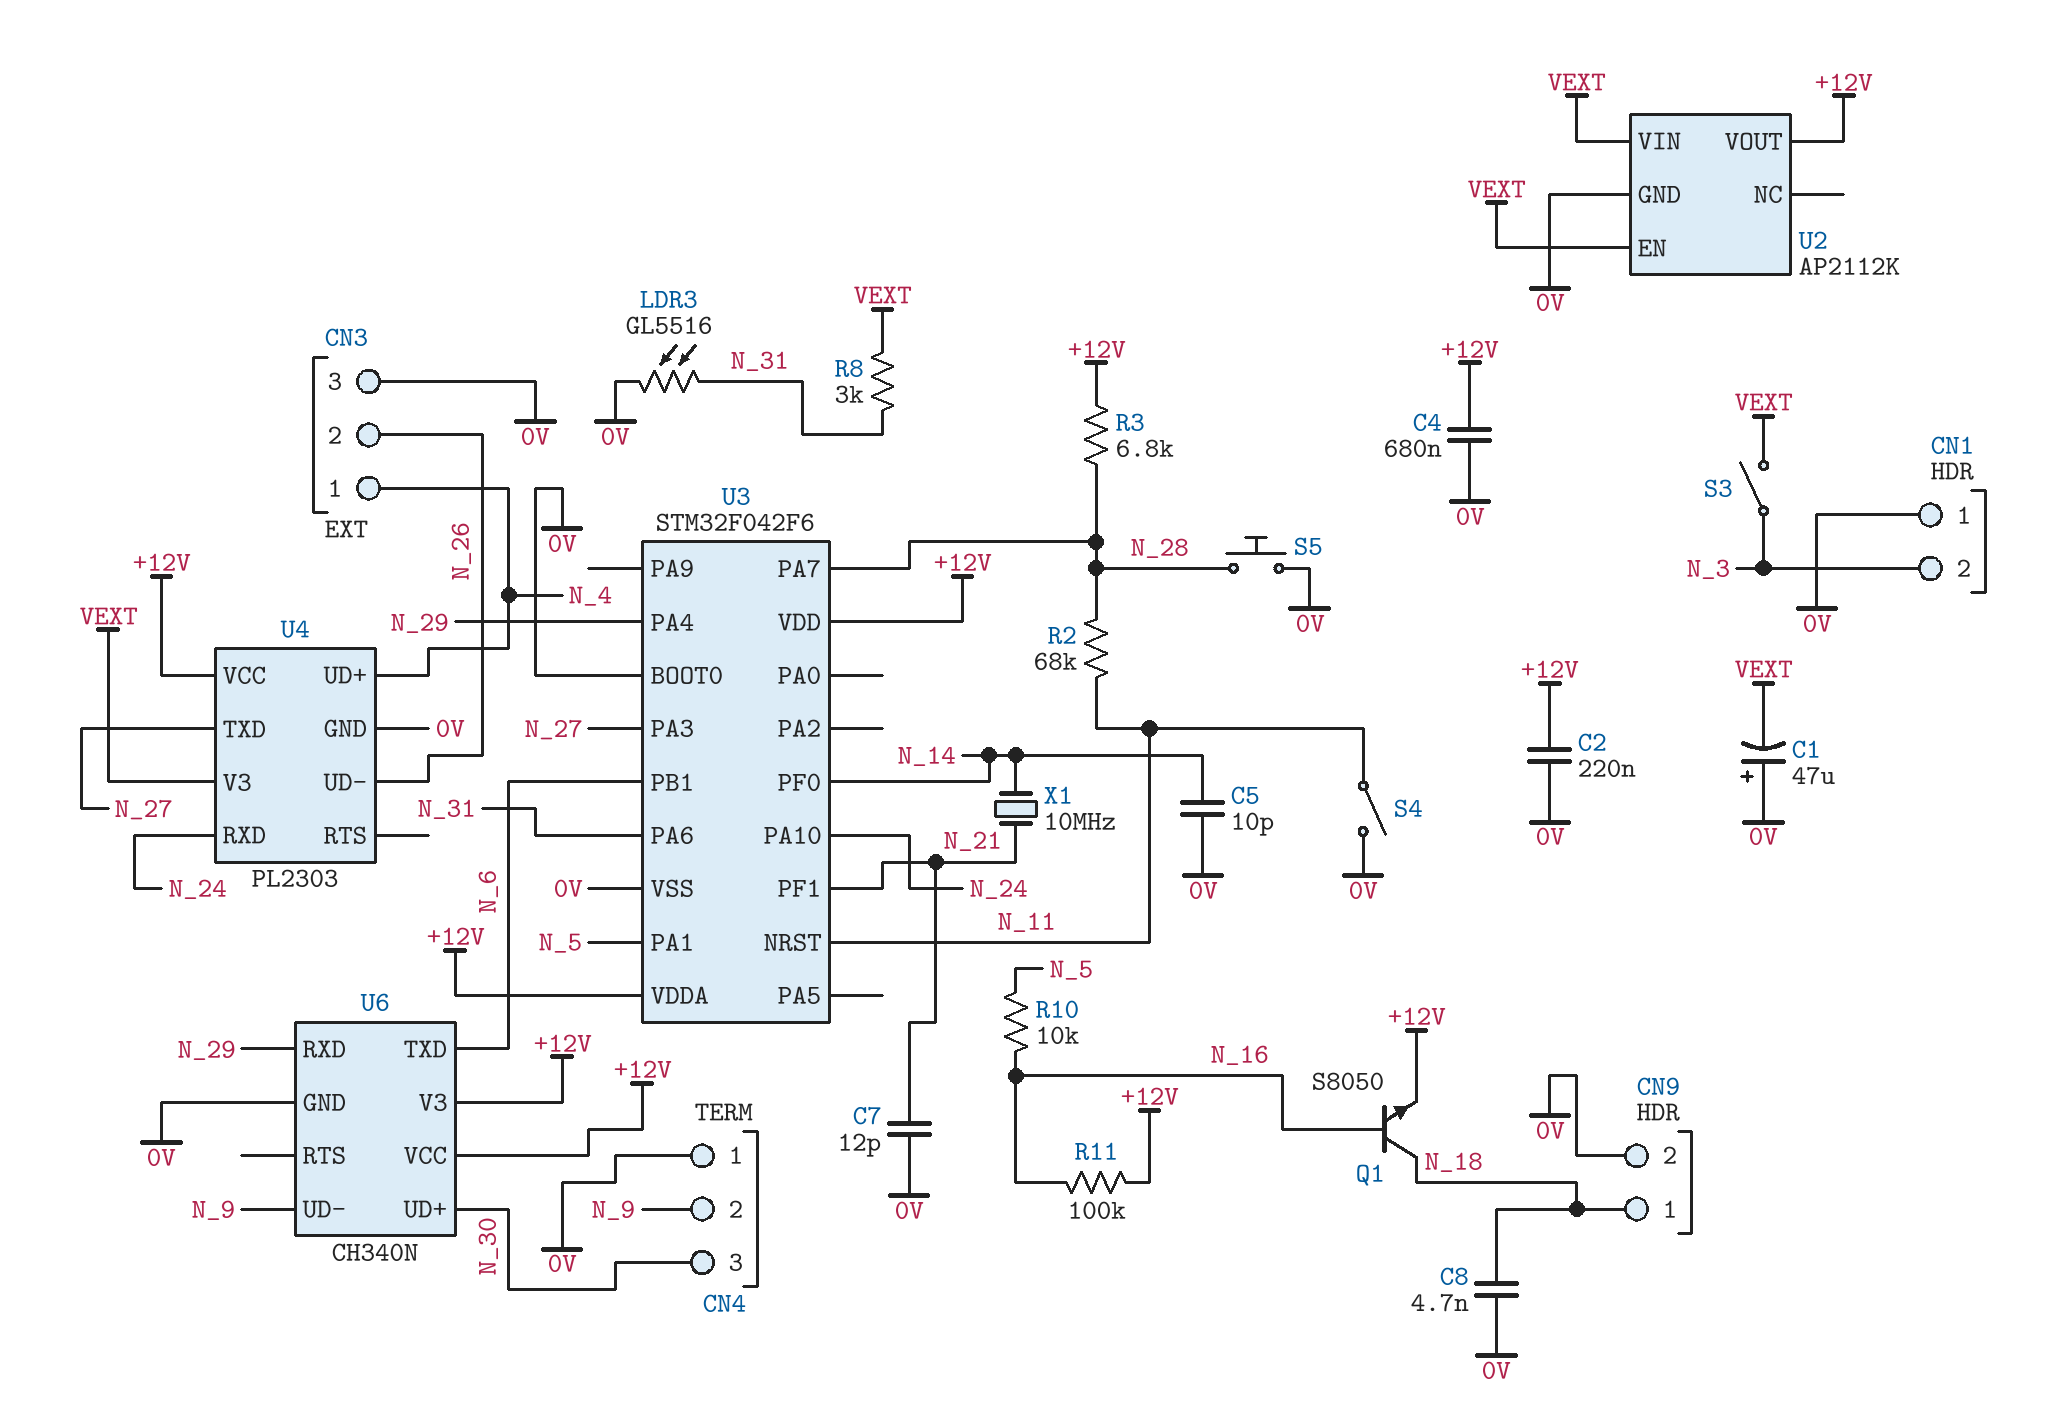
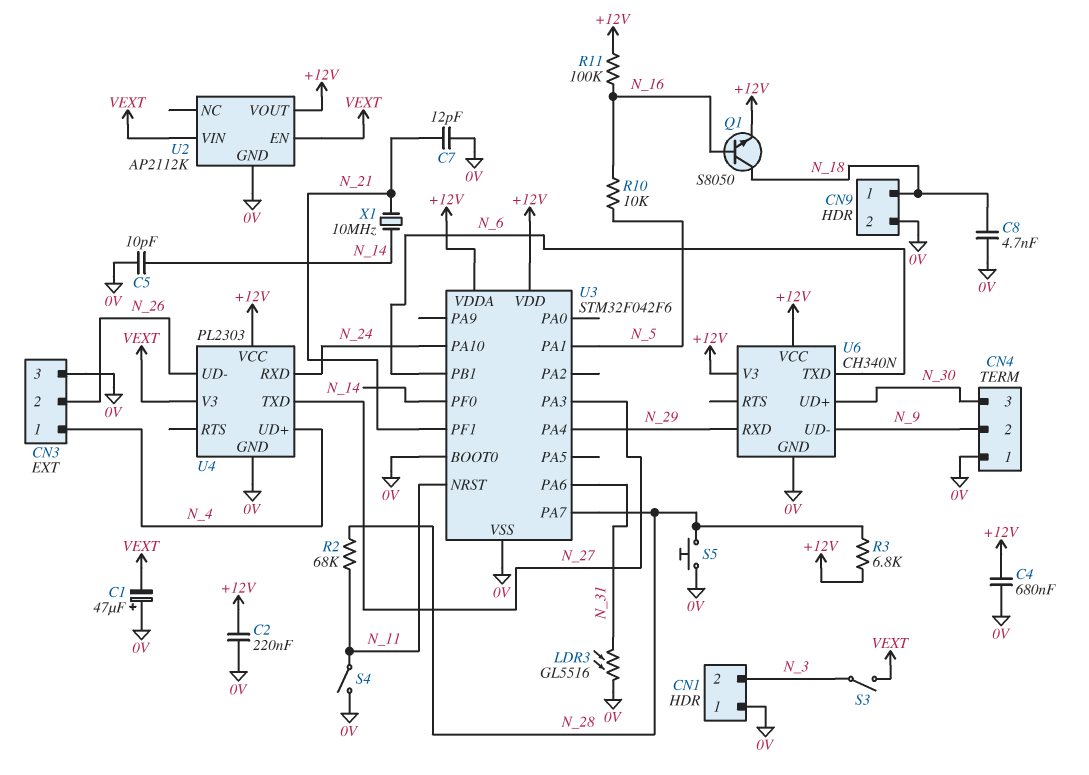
R8: 3k (N_31, VEXT) -> none

